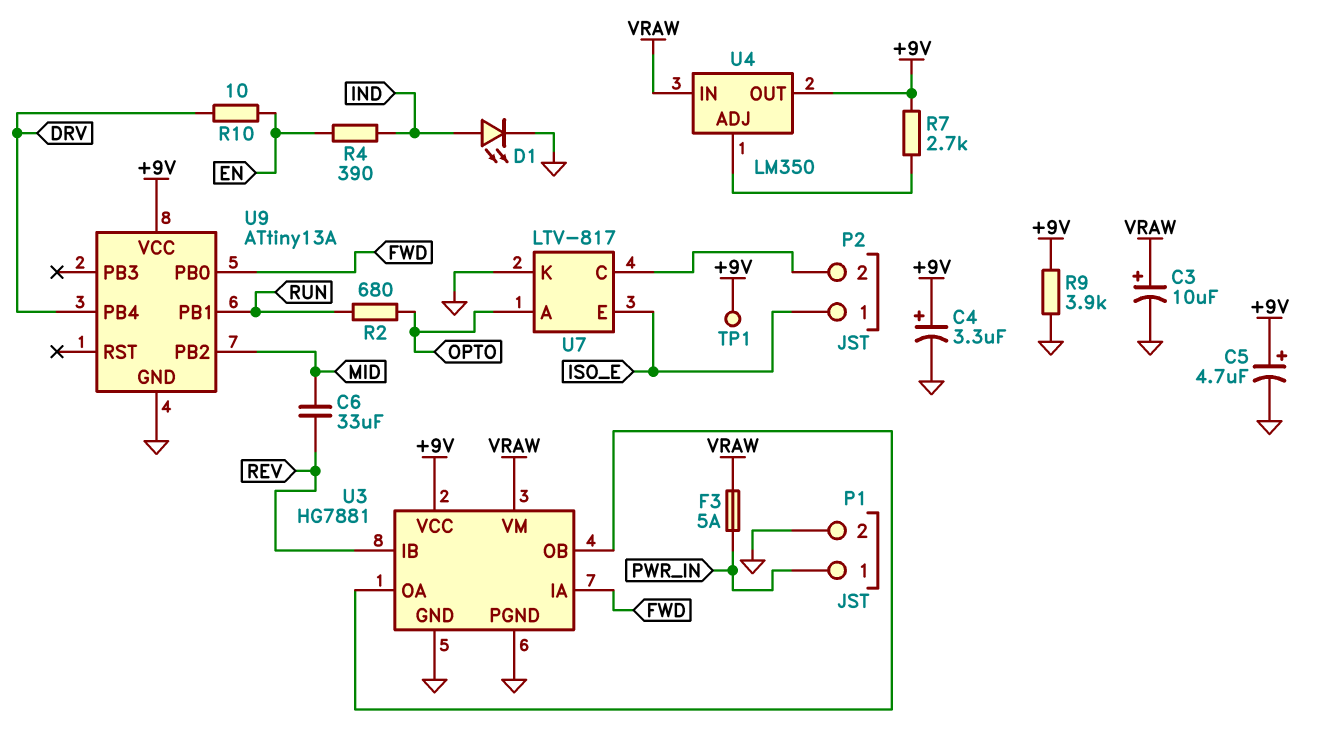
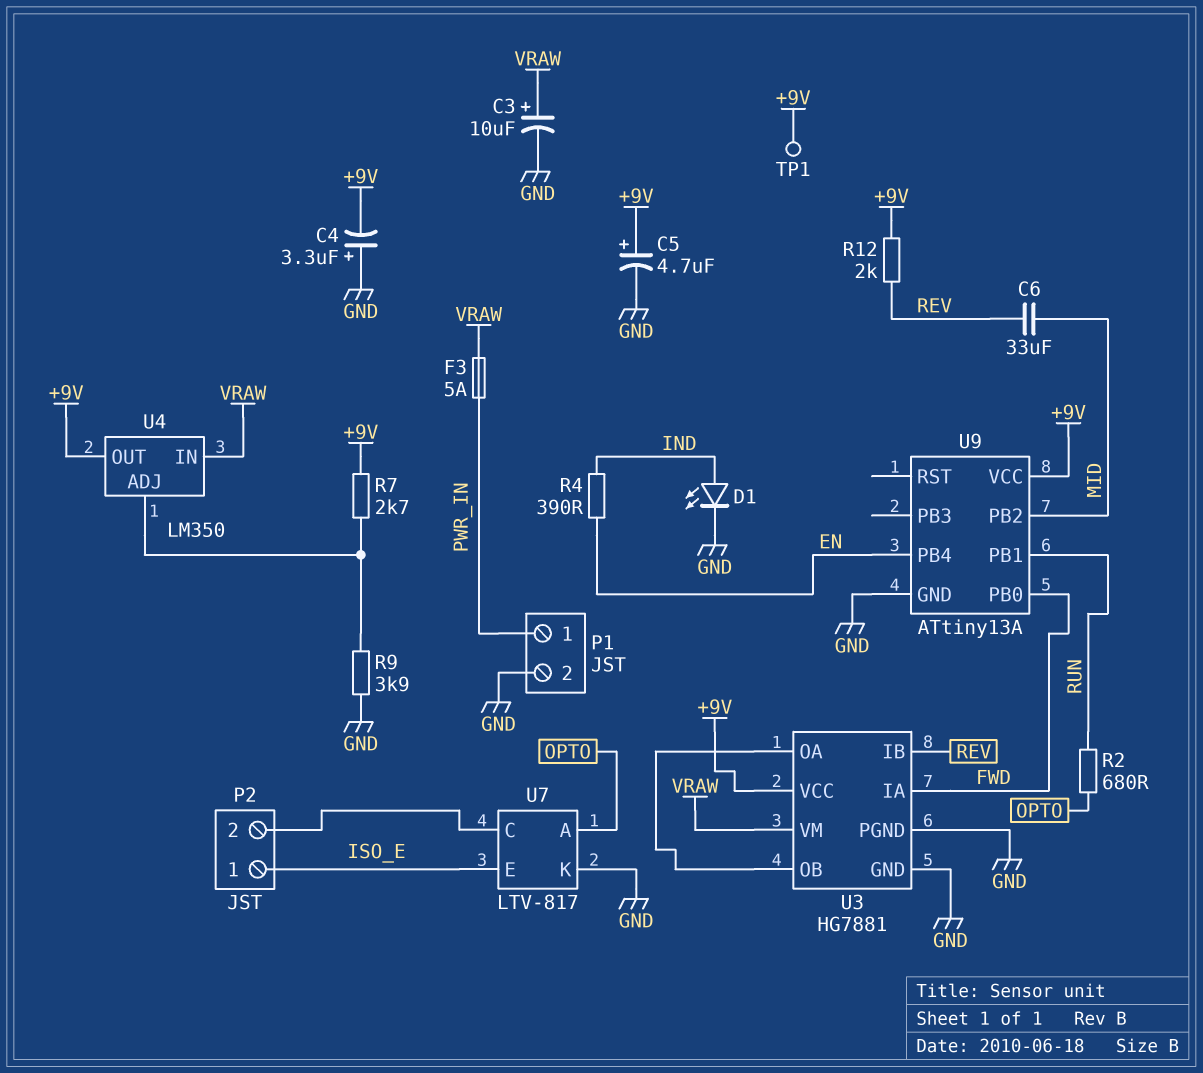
C4: 3.3uF (plus +9V, minus GND) -> 3.3uF (plus GND, minus +9V)
R9: 3.9k (+9V, GND) -> 3.9k (GND, U4/ADJ)
R10: 10 (DRV, EN) -> none
R12: none -> 2k (+9V, REV)
U9 pin PB4: DRV -> EN

